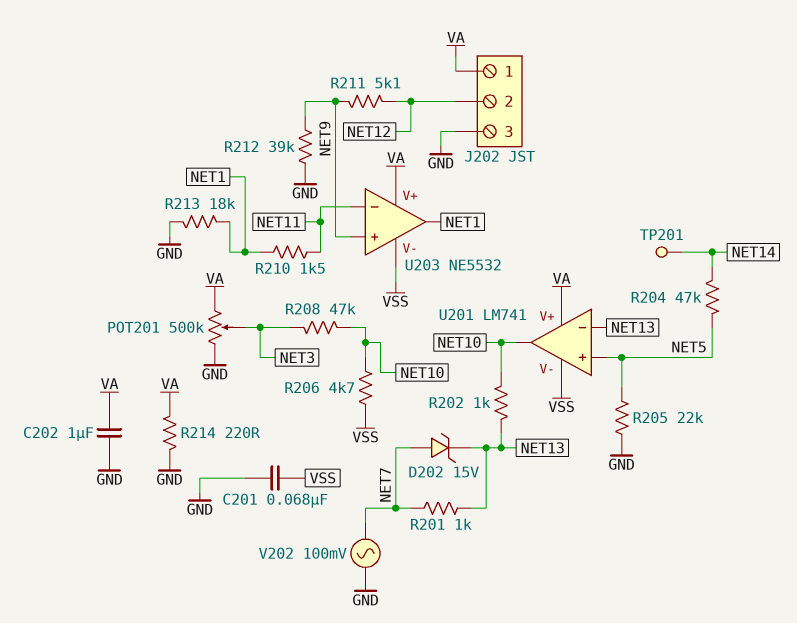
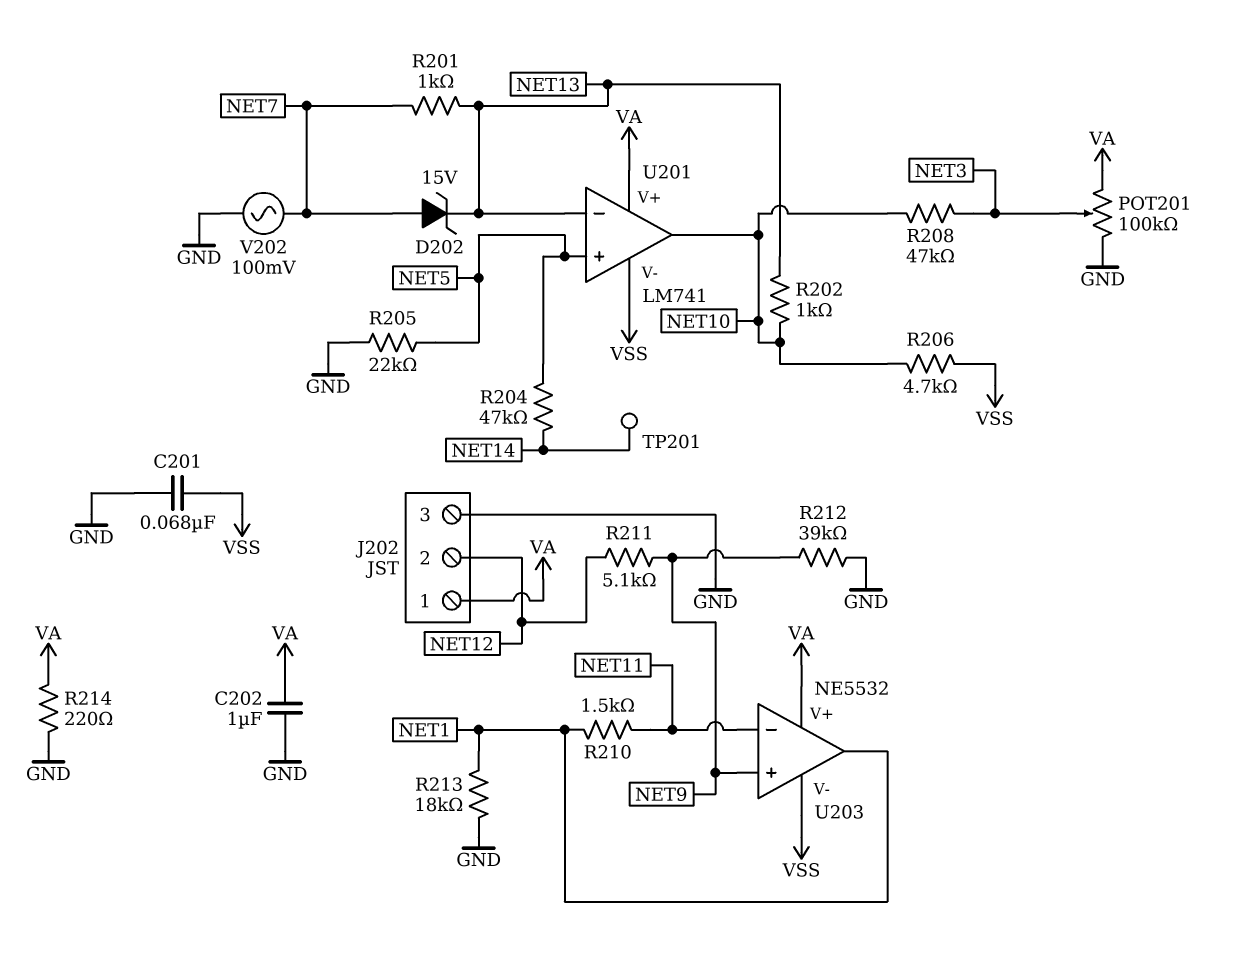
POT201: 500k (GND, VA, wiper NET3) -> 100k (GND, VA, wiper NET3)

